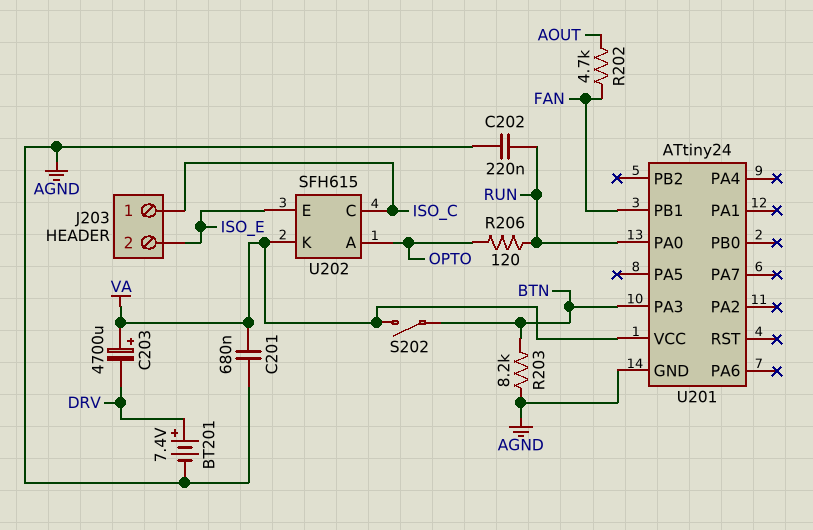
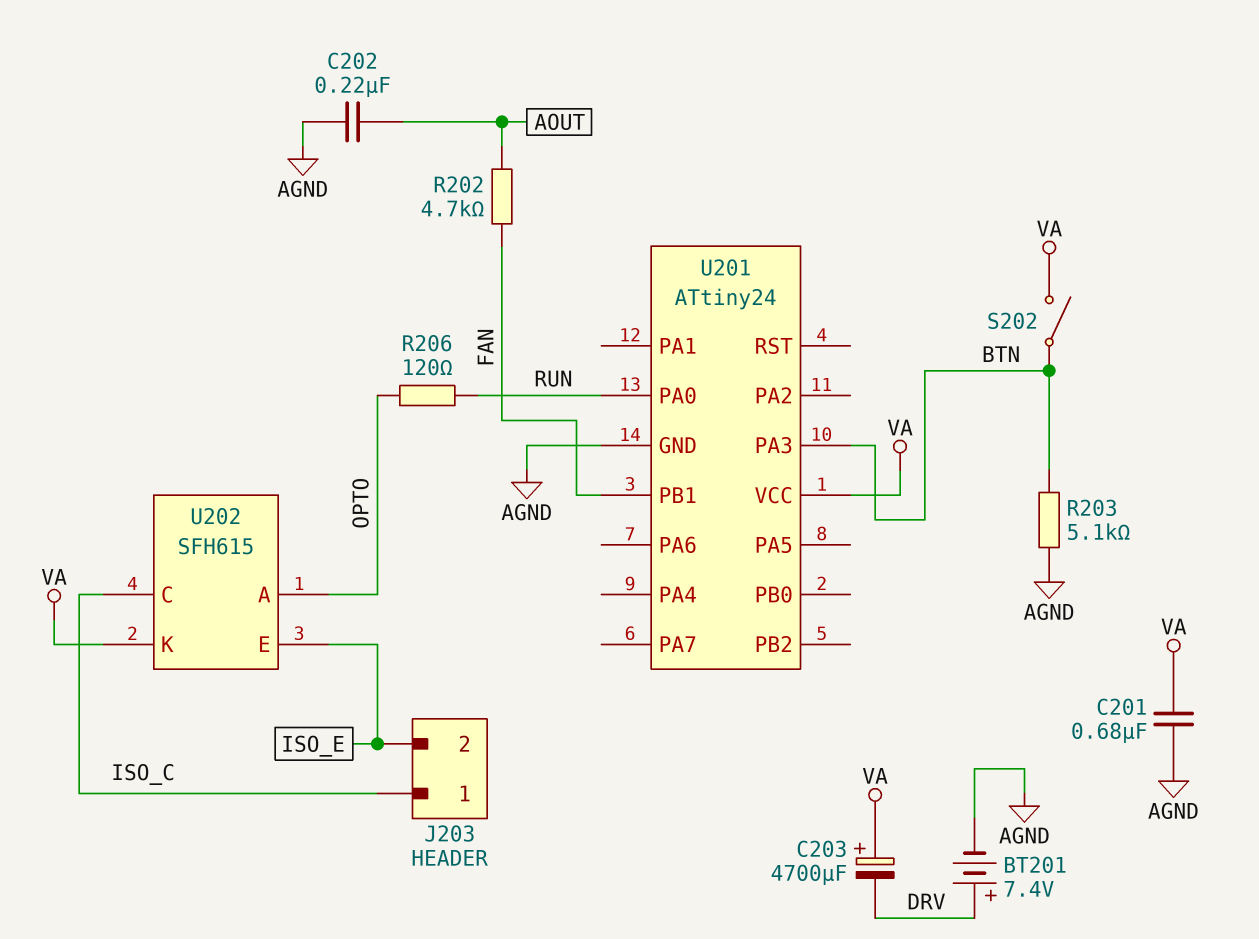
C202: 220nF (AGND, RUN) -> 220nF (AGND, AOUT)
R203: 8.2k (AGND, BTN) -> 5.1k (AGND, BTN)

